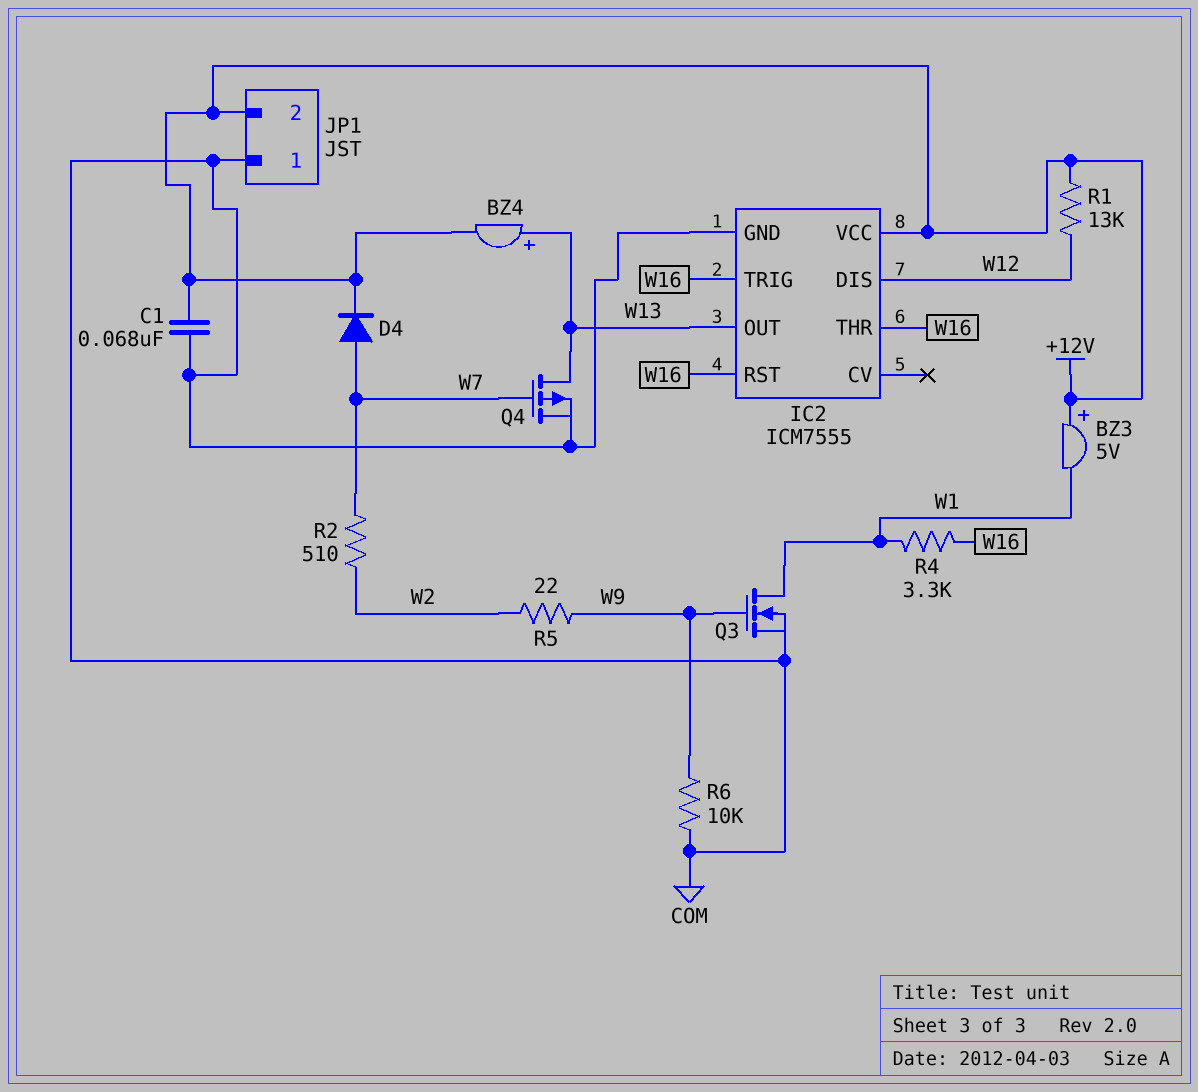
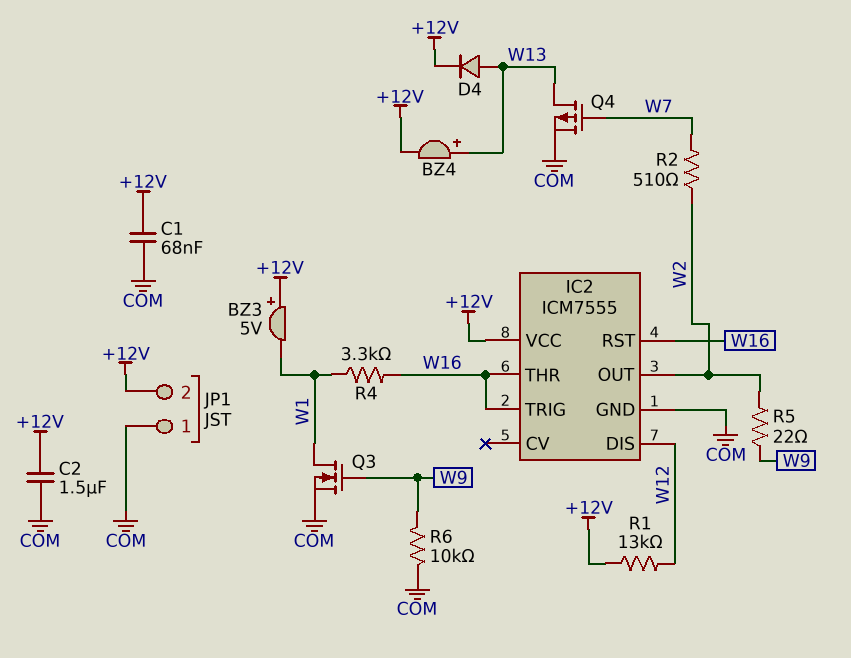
C2: none -> 1.5uF (+12V, COM)
D4: diode (A W7, K +12V) -> diode (A W13, K +12V)
IC2 pin OUT: W13 -> W2

